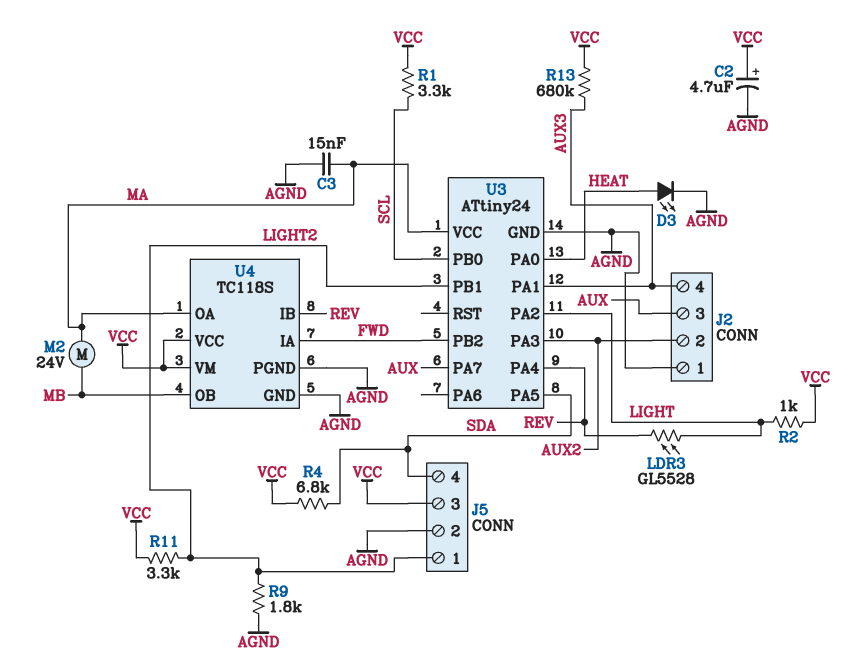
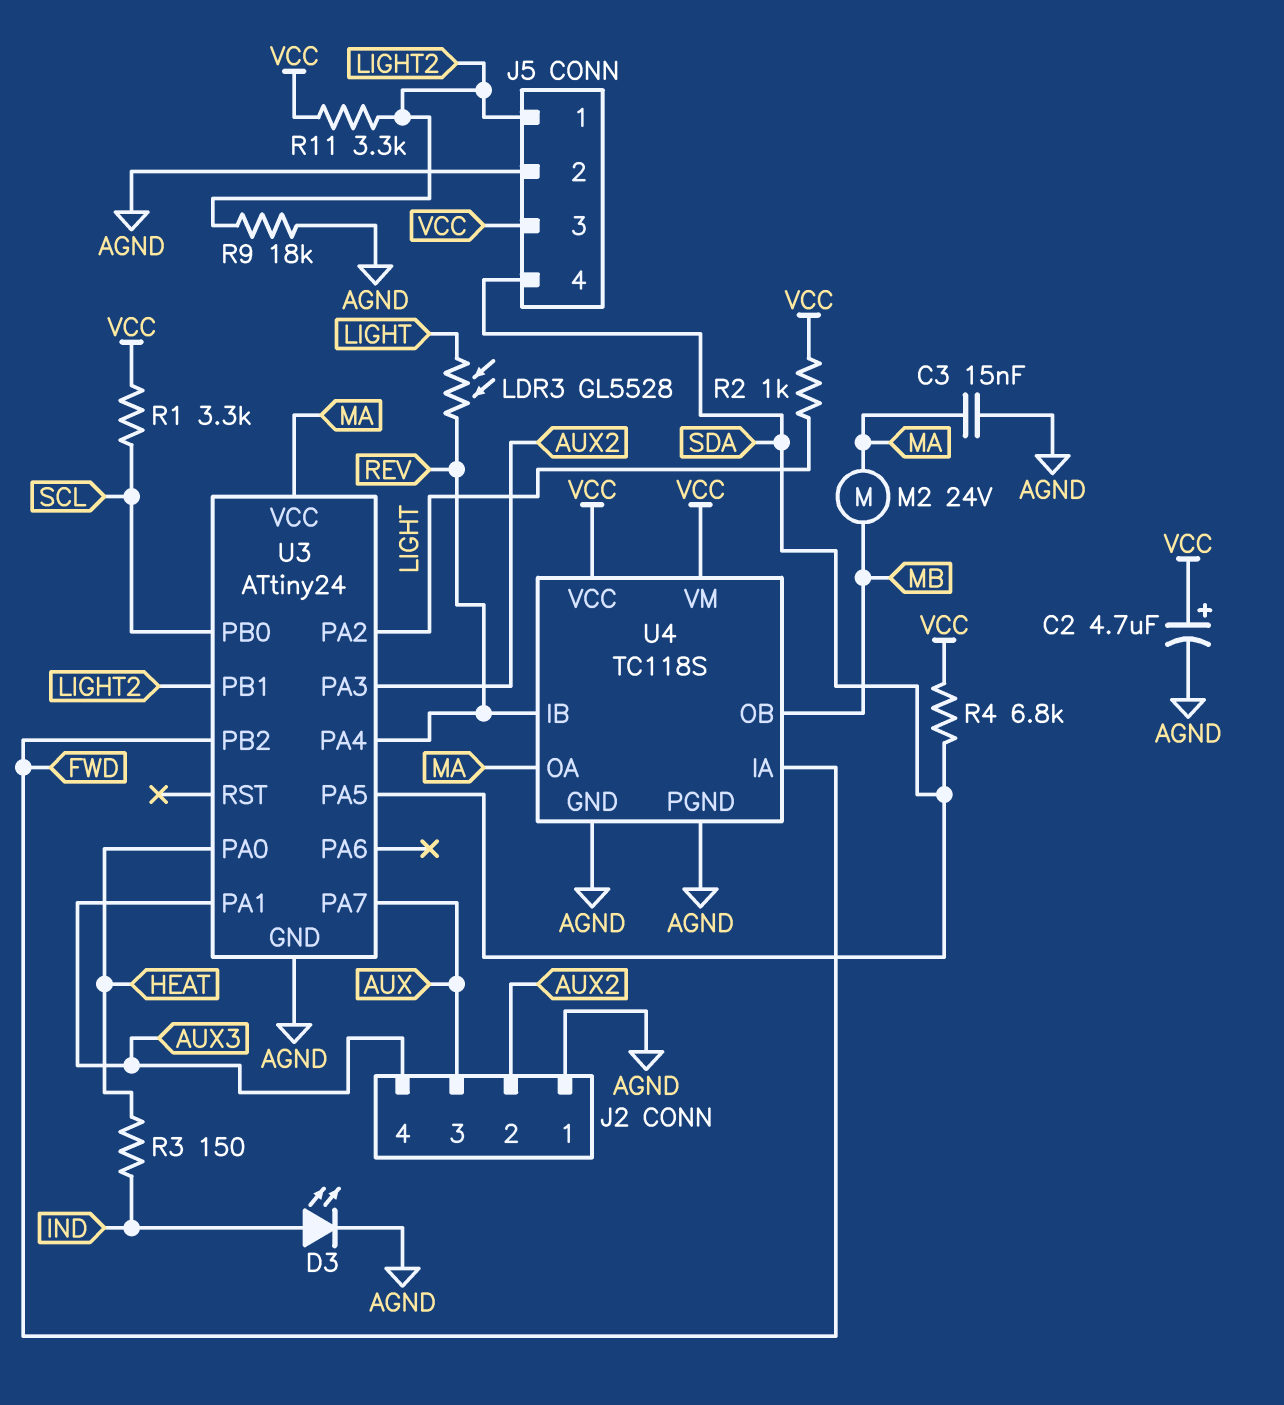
D3: LED (A HEAT, K AGND) -> LED (A IND, K AGND)
R3: none -> 150 (HEAT, IND)
R9: 1.8k (AGND, LIGHT2) -> 18k (AGND, LIGHT2)
R13: 680k (AUX3, VCC) -> none

